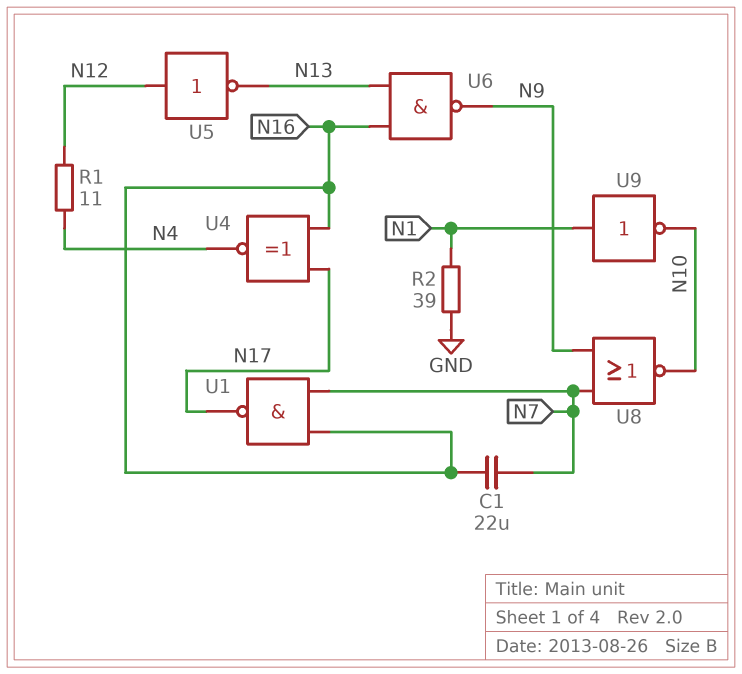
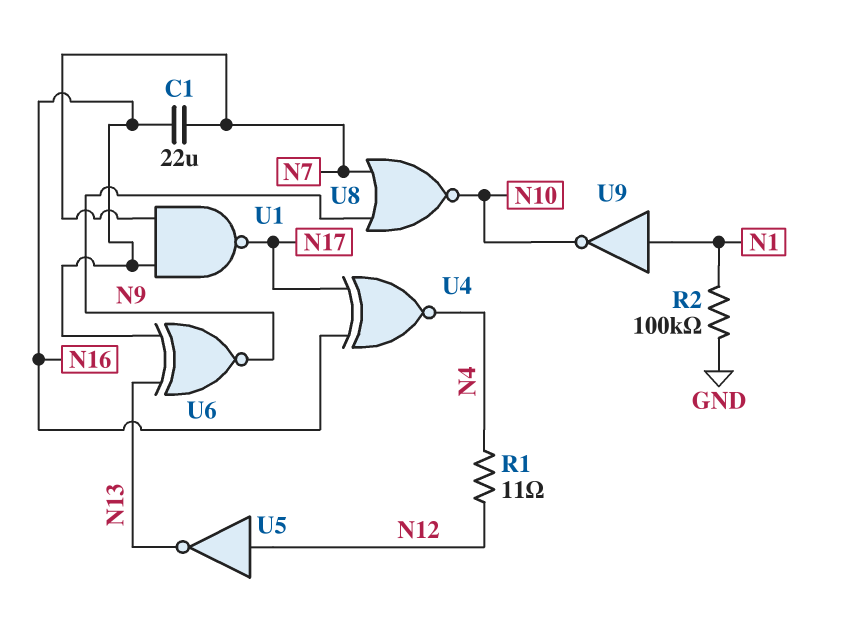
R2: 39 (GND, N1) -> 100k (GND, N1)
U6: NAND (in N13, in N16, out N9) -> XNOR (in N13, in N16, out N9)

